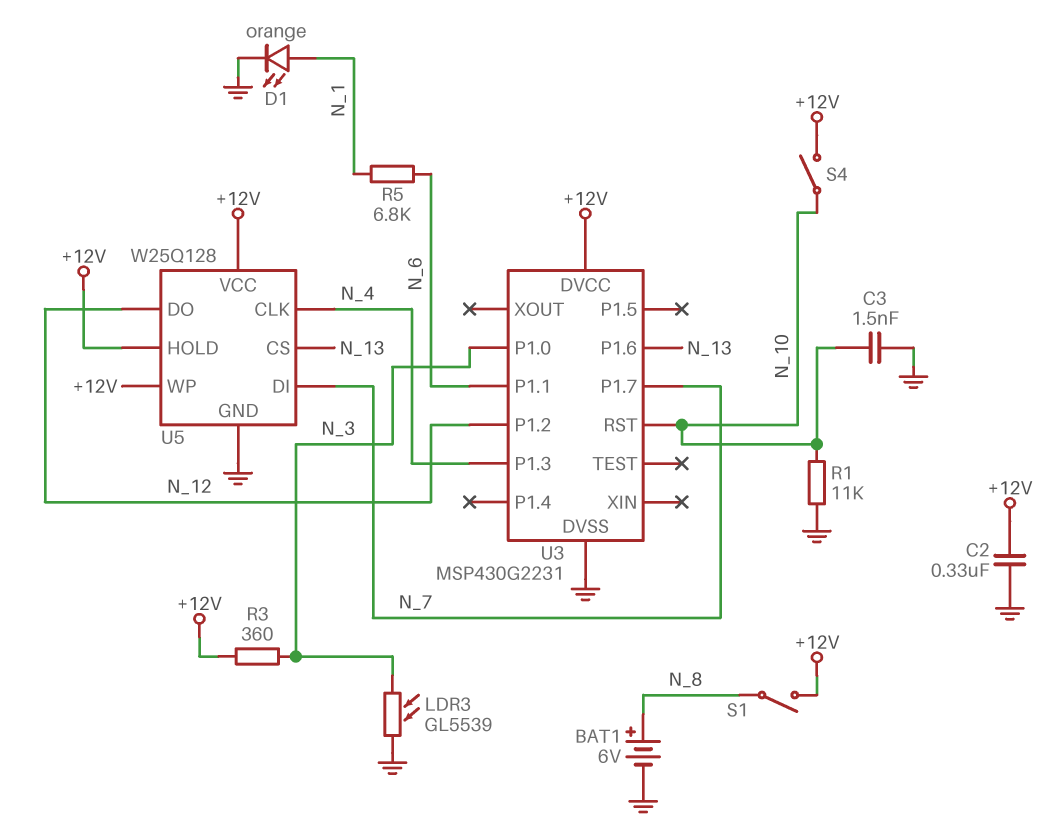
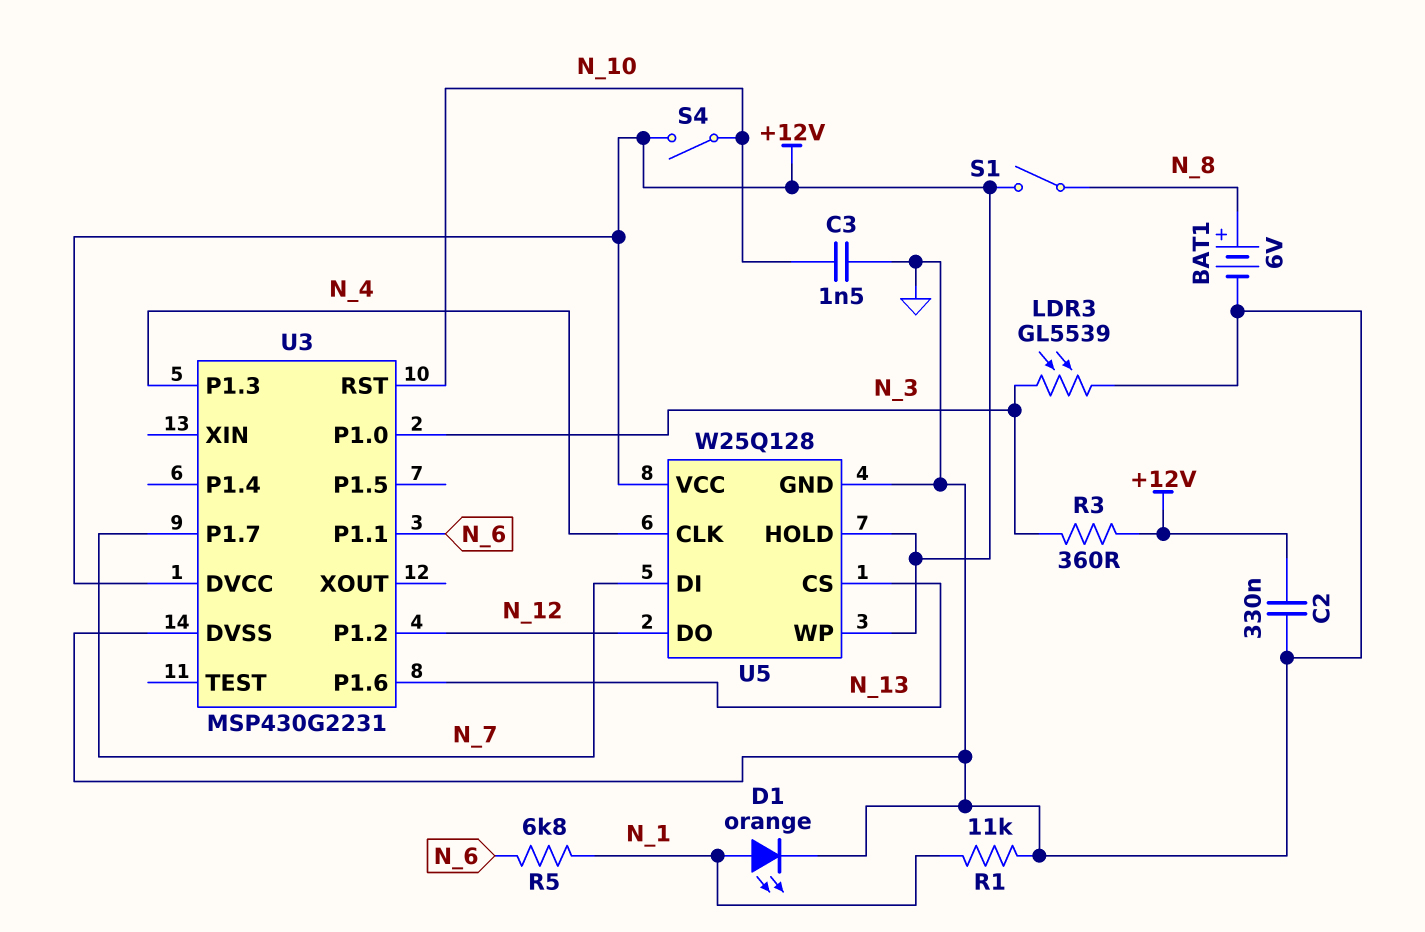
R1: 11k (GND, N_10) -> 11k (GND, N_1)

